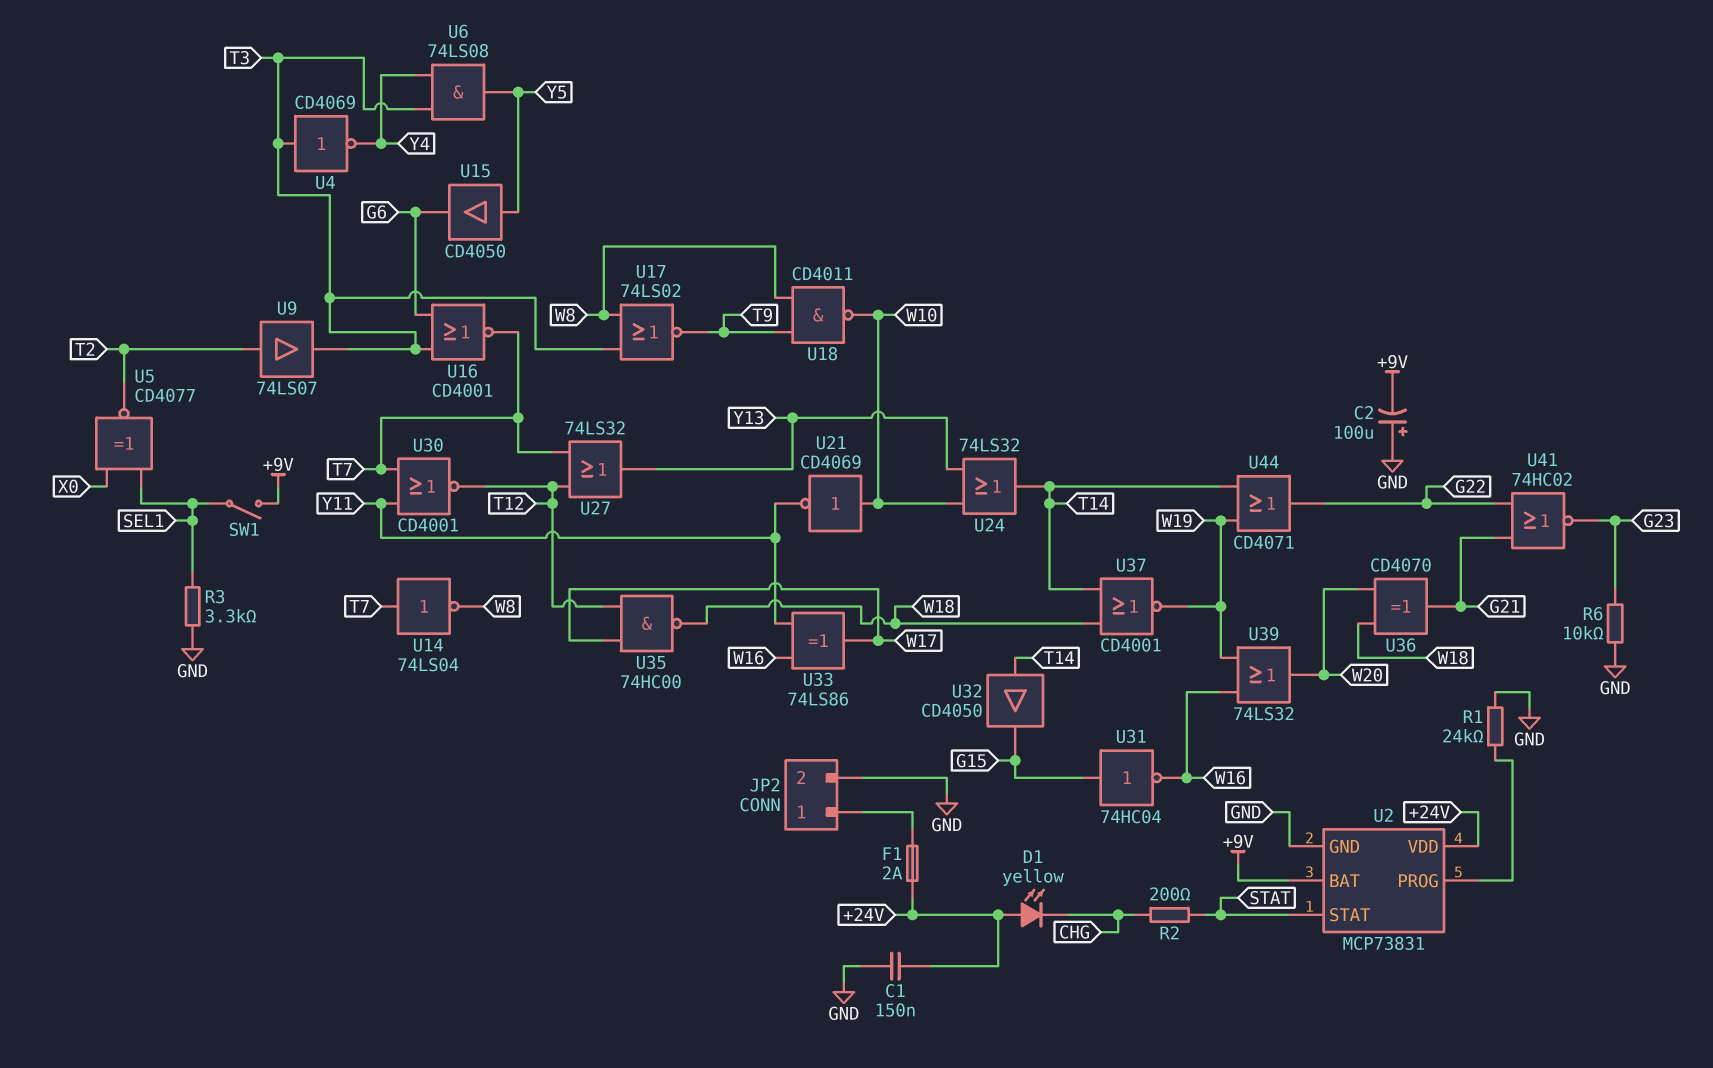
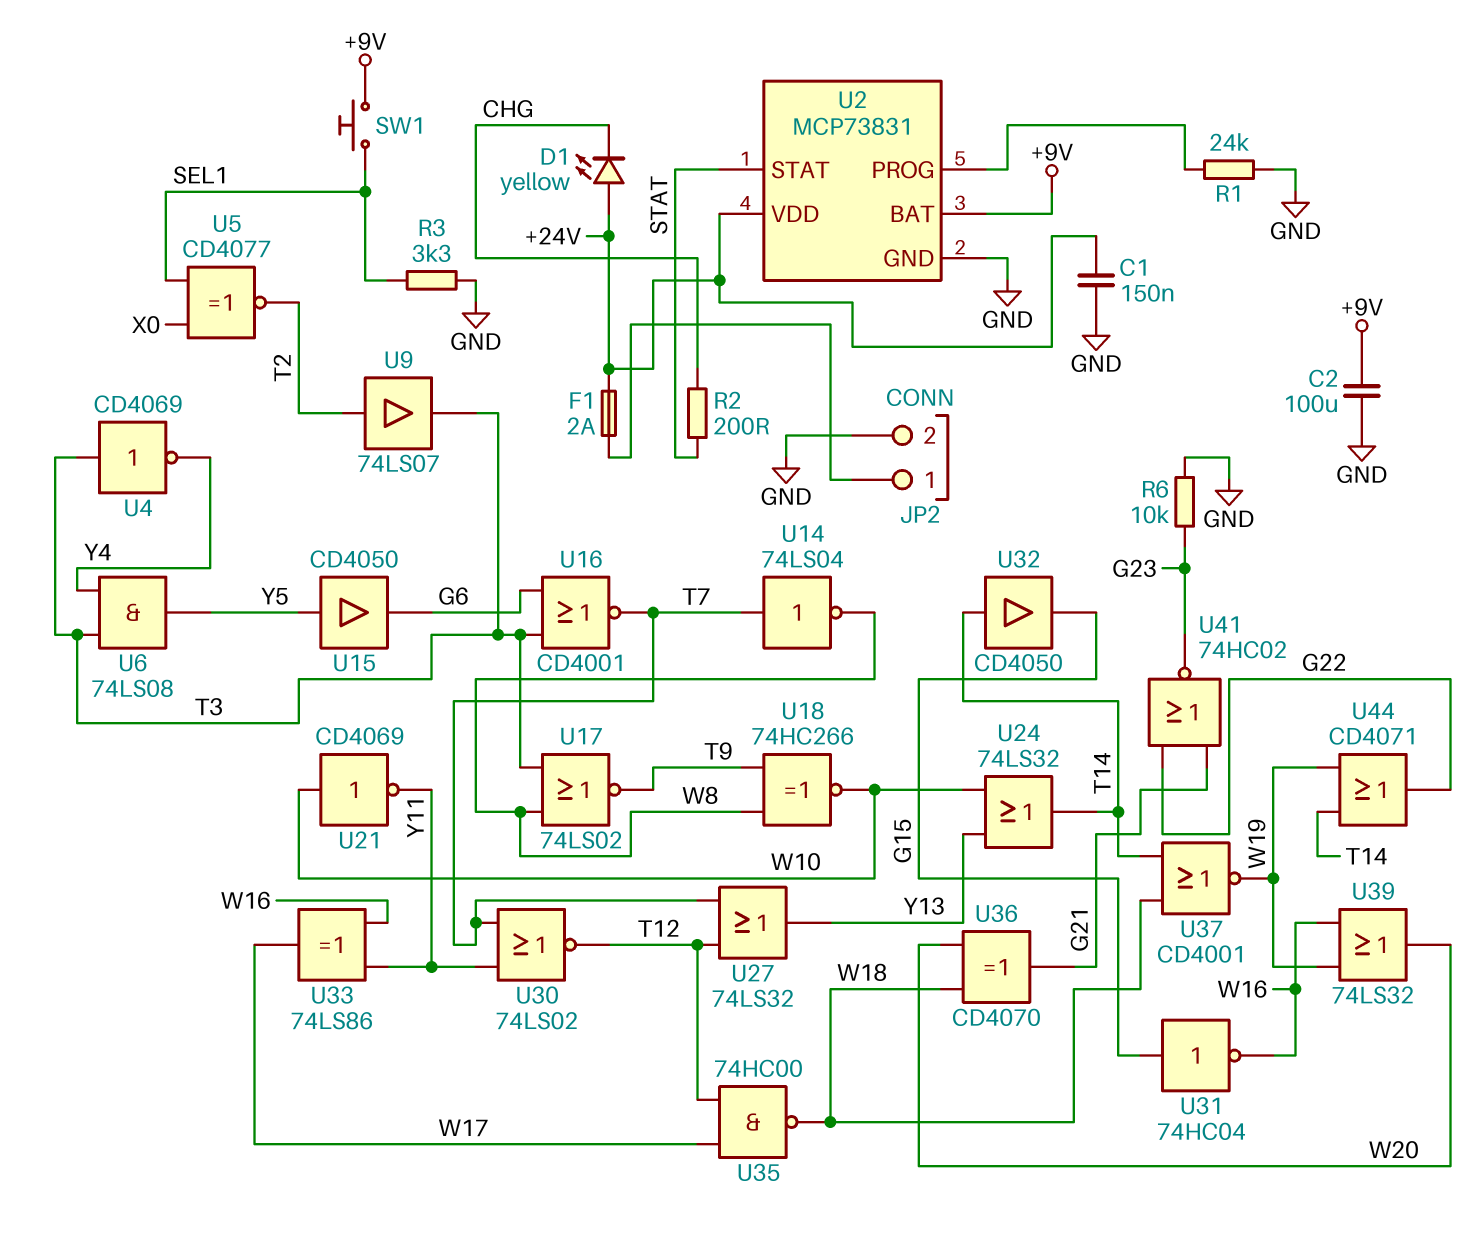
C2: 100uF (plus GND, minus +9V) -> 100uF (+9V, GND)
SW1: switch (+9V, SEL1) -> button (+9V, SEL1)
U18: NAND CD4011 (in T9, in W8, out W10) -> XNOR 74HC266 (in T9, in W8, out W10)
U30: NOR CD4001 (in T7, in Y11, out T12) -> NOR 74LS02 (in T7, in Y11, out T12)

